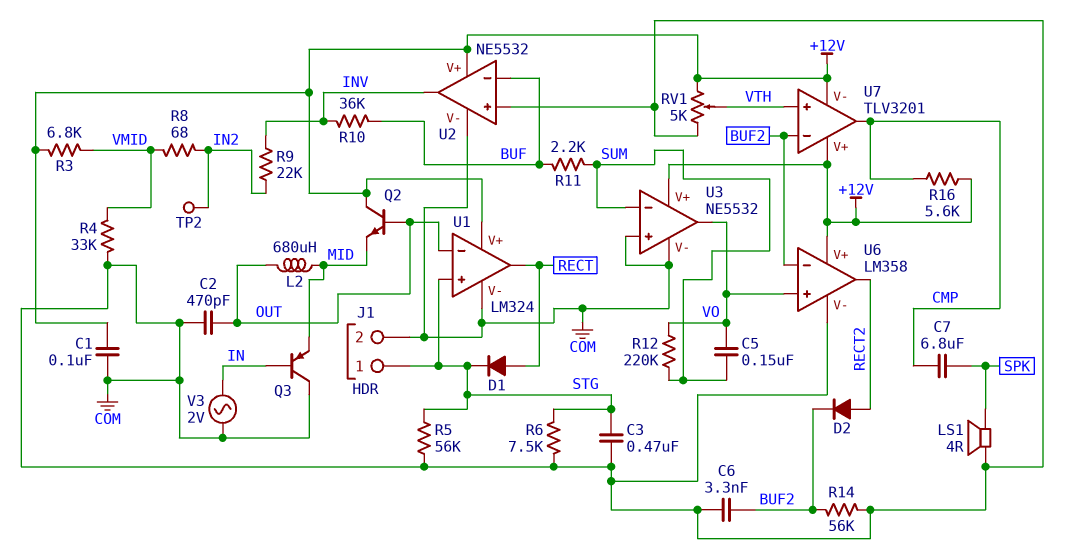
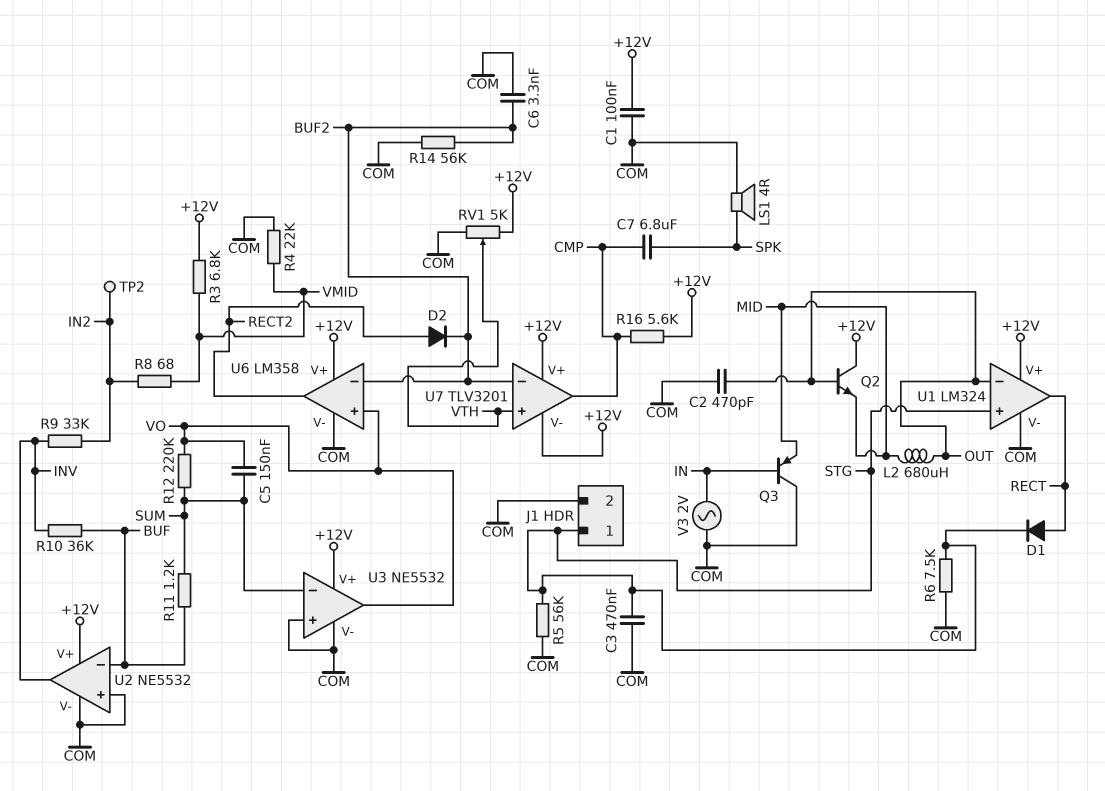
R4: 33k (COM, VMID) -> 22k (COM, VMID)
R9: 22k (IN2, INV) -> 33k (IN2, INV)
R11: 2.2k (BUF, SUM) -> 1.2k (BUF, SUM)

